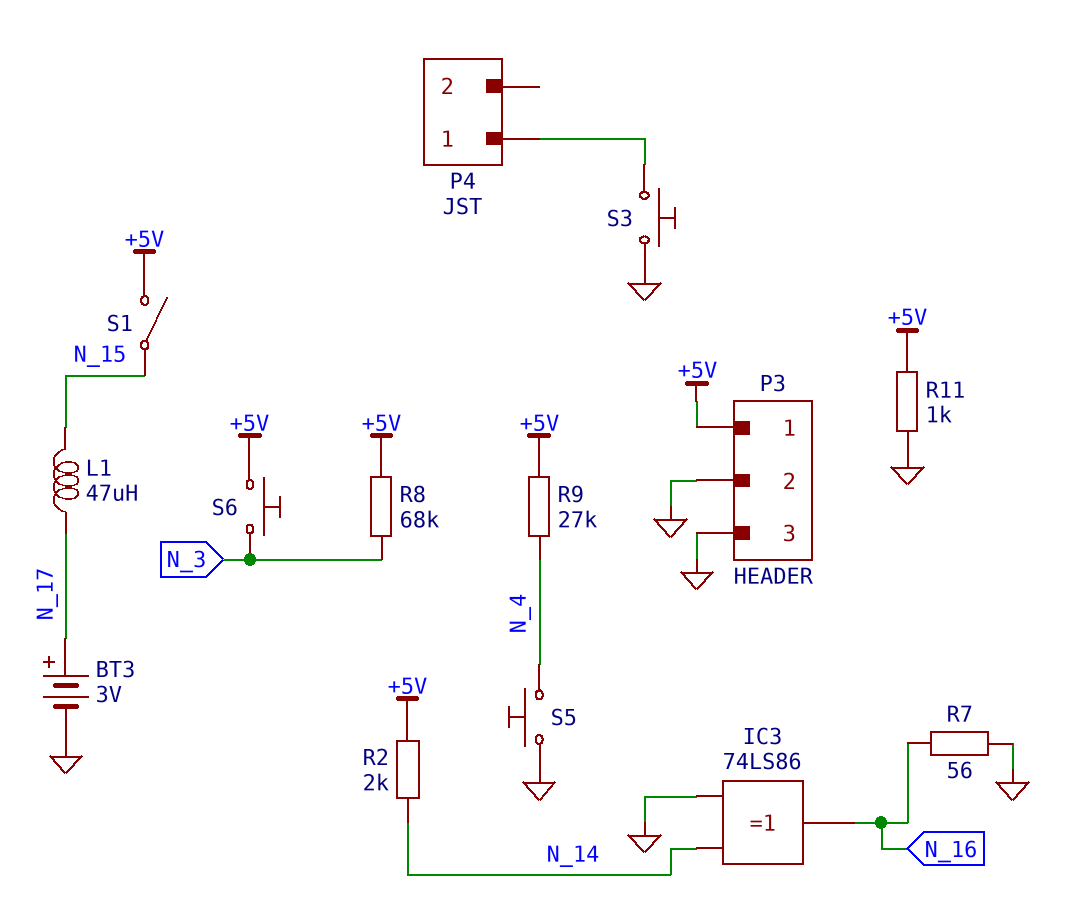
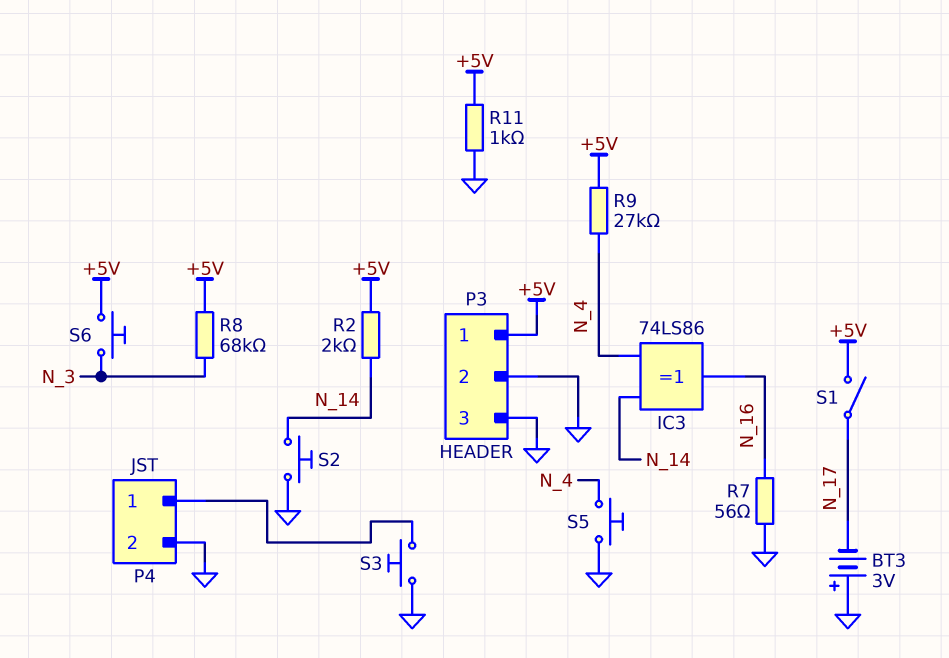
BT3: 3V (plus N_17, minus GND) -> 3V (plus GND, minus N_17)
IC3: XOR 74LS86 (in GND, in N_14, out N_16) -> XOR 74LS86 (in N_4, in N_14, out N_16)
L1: 47uH (N_15, N_17) -> none
P4 pin 2: none -> GND
S1: switch (+5V, N_15) -> switch (+5V, N_17)
S2: none -> button (GND, N_14)

